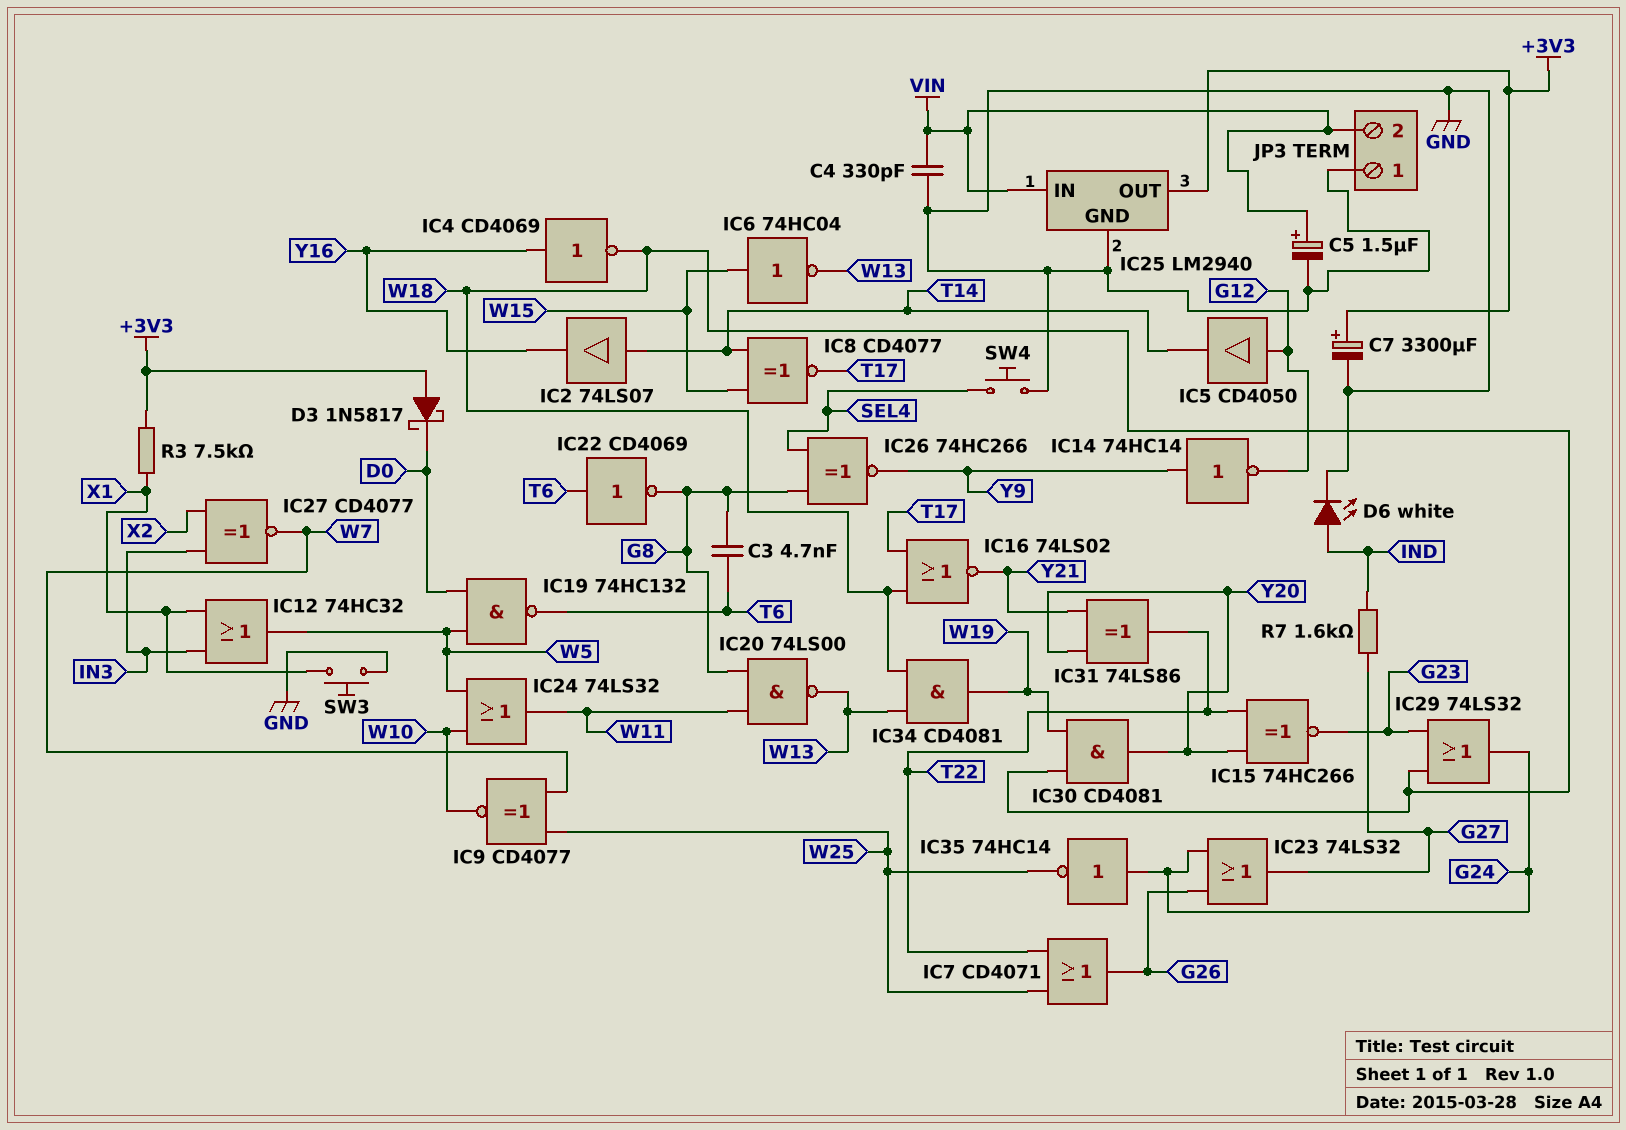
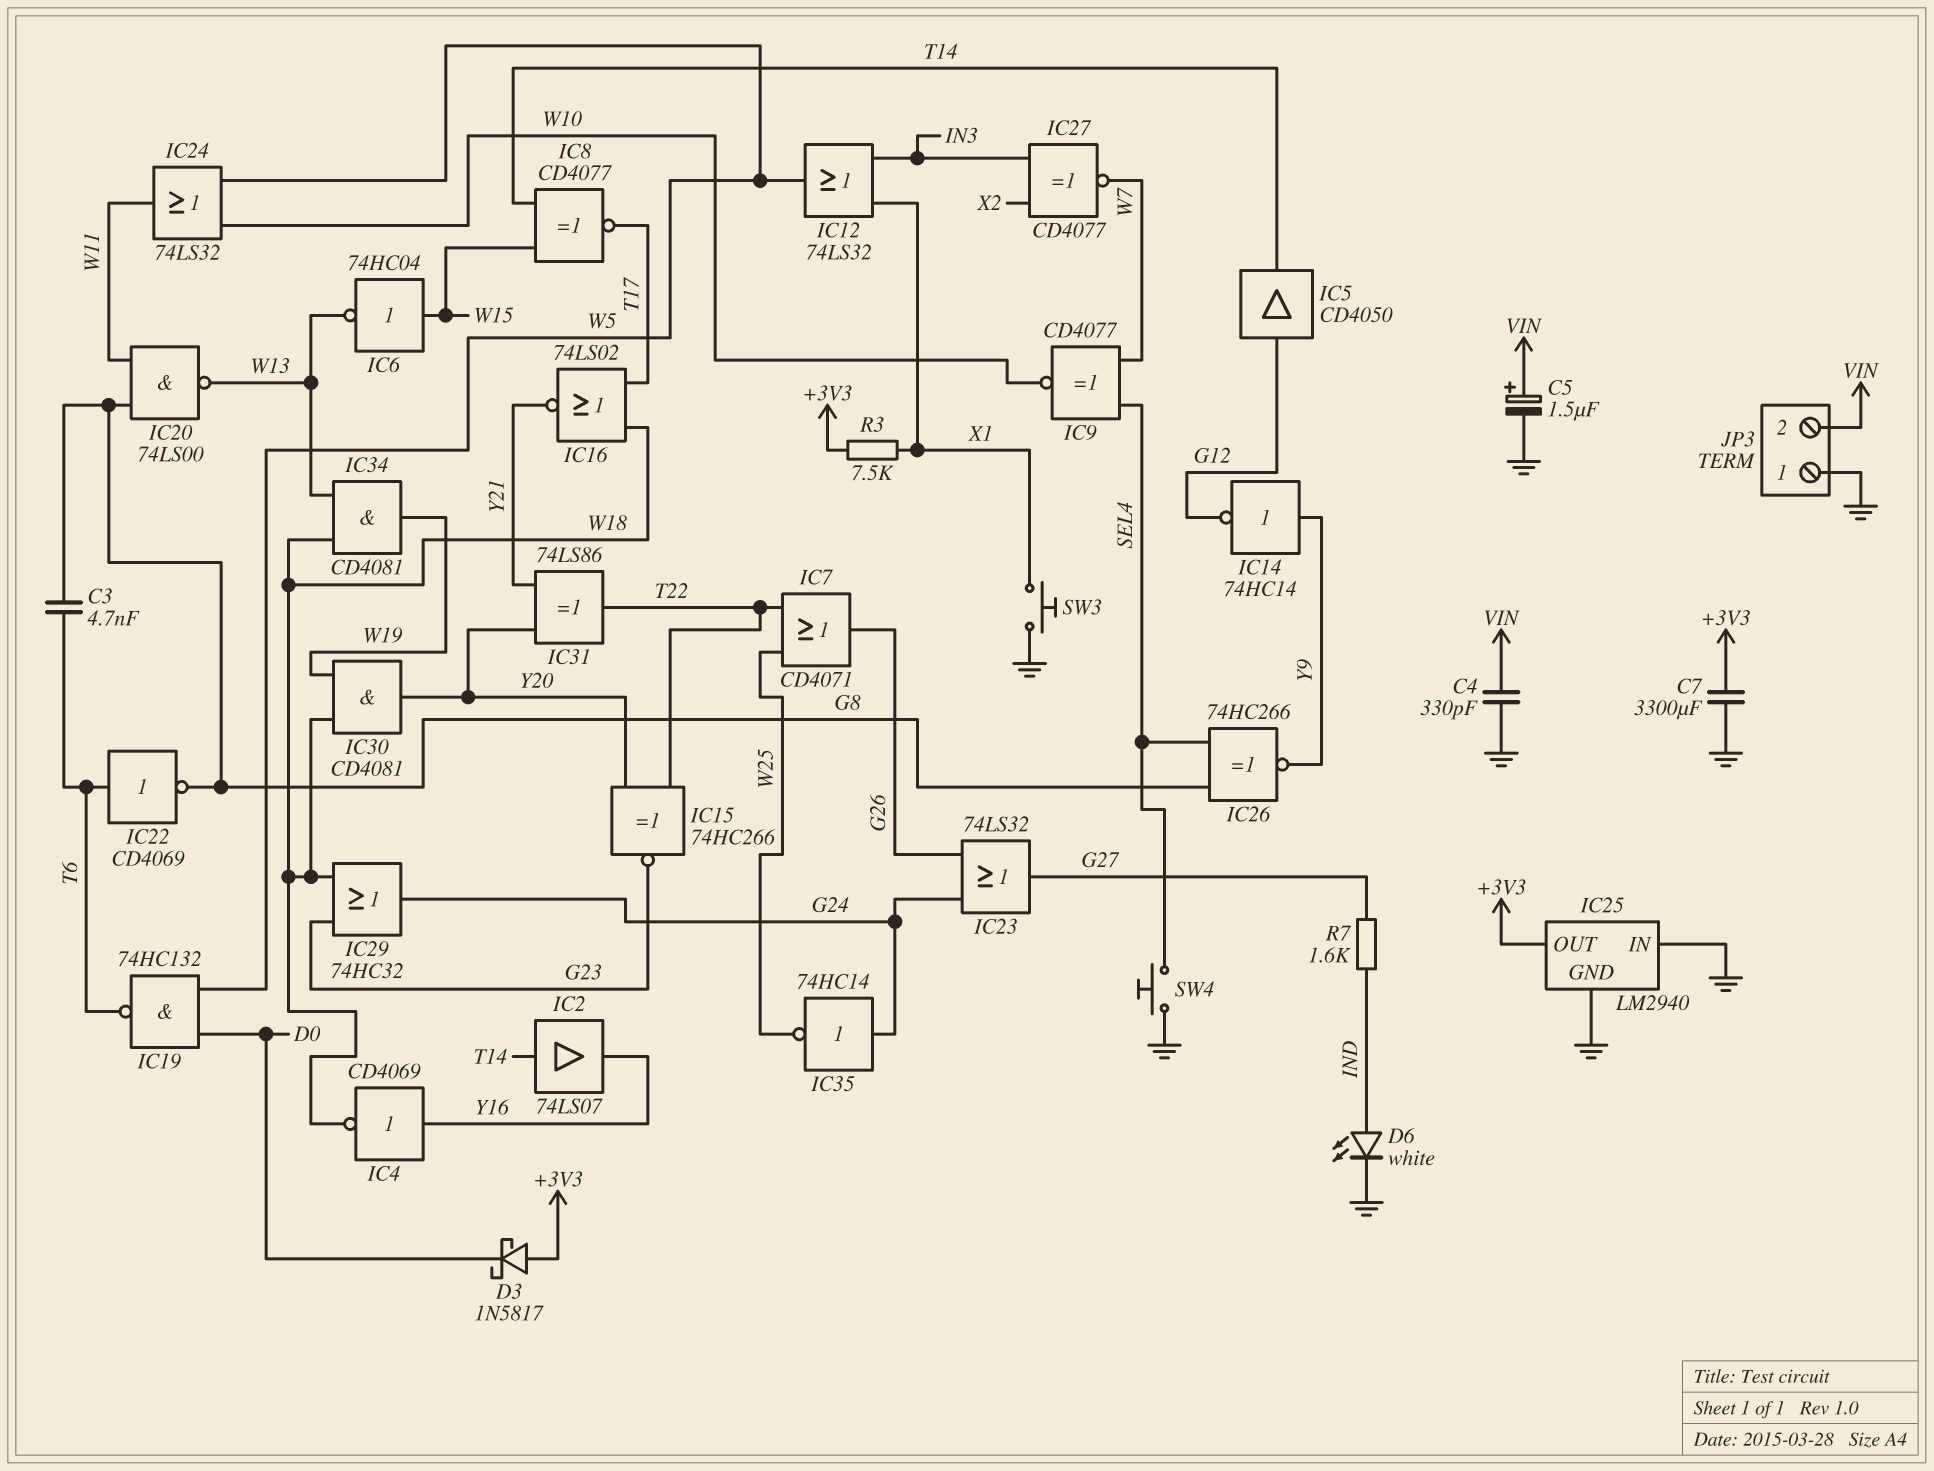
C7: 3300uF (plus +3V3, minus GND) -> 3300uF (+3V3, GND)
IC9: XNOR CD4077 (in W7, in W25, out W10) -> XNOR CD4077 (in SEL4, in W7, out W10)
IC12: OR 74HC32 (in IN3, in X1, out W5) -> OR 74LS32 (in IN3, in X1, out W5)
IC25 pin IN: VIN -> GND
IC29: OR 74LS32 (in G23, in W18, out G24) -> OR 74HC32 (in G23, in W18, out G24)

